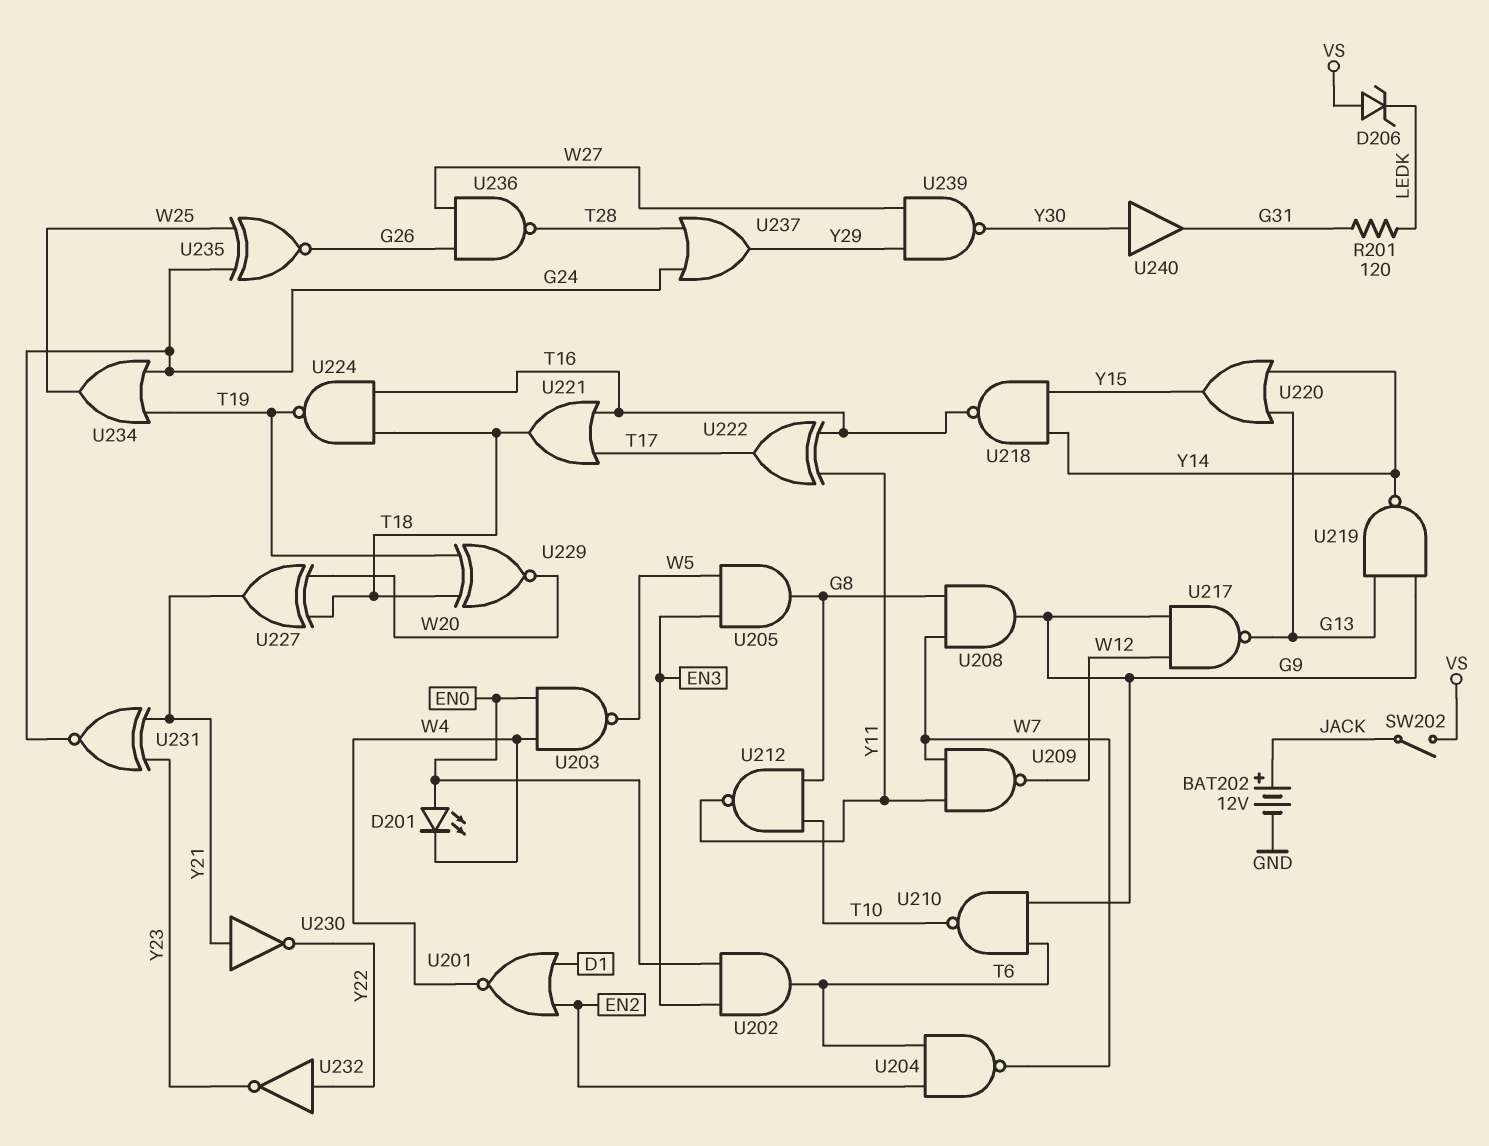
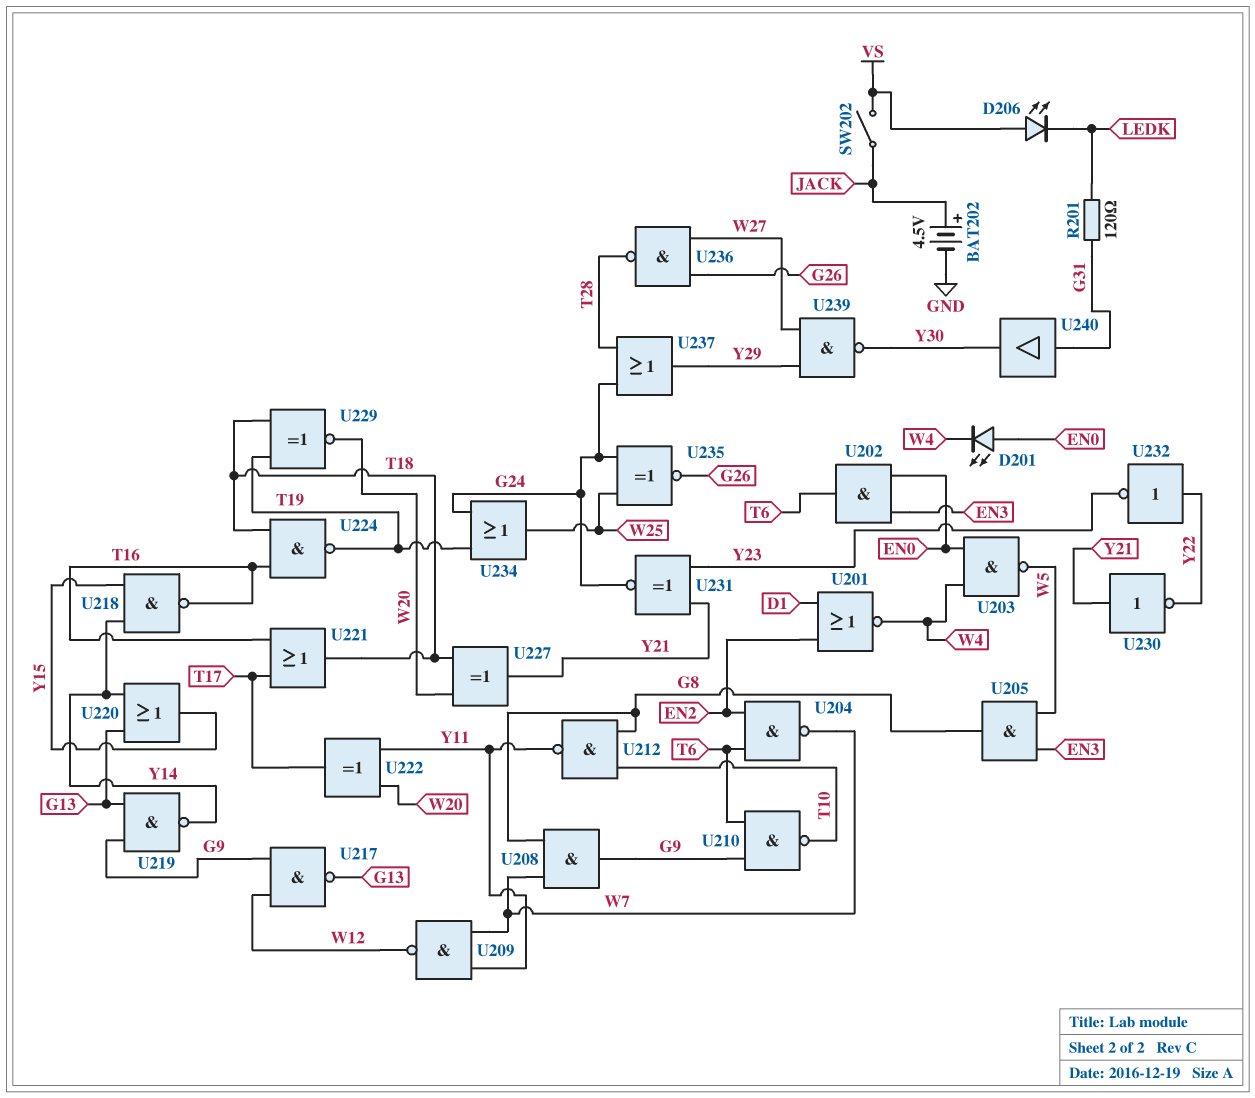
BAT202: 12V (plus JACK, minus GND) -> 4.5V (plus JACK, minus GND)
D206: zener (A VS, K LEDK) -> LED (A VS, K LEDK)
U222: XOR (in T16, in Y11, out T17) -> XOR (in W20, in Y11, out T17)
U240: buffer (in Y30, out G31) -> buffer (in G31, out Y30)

